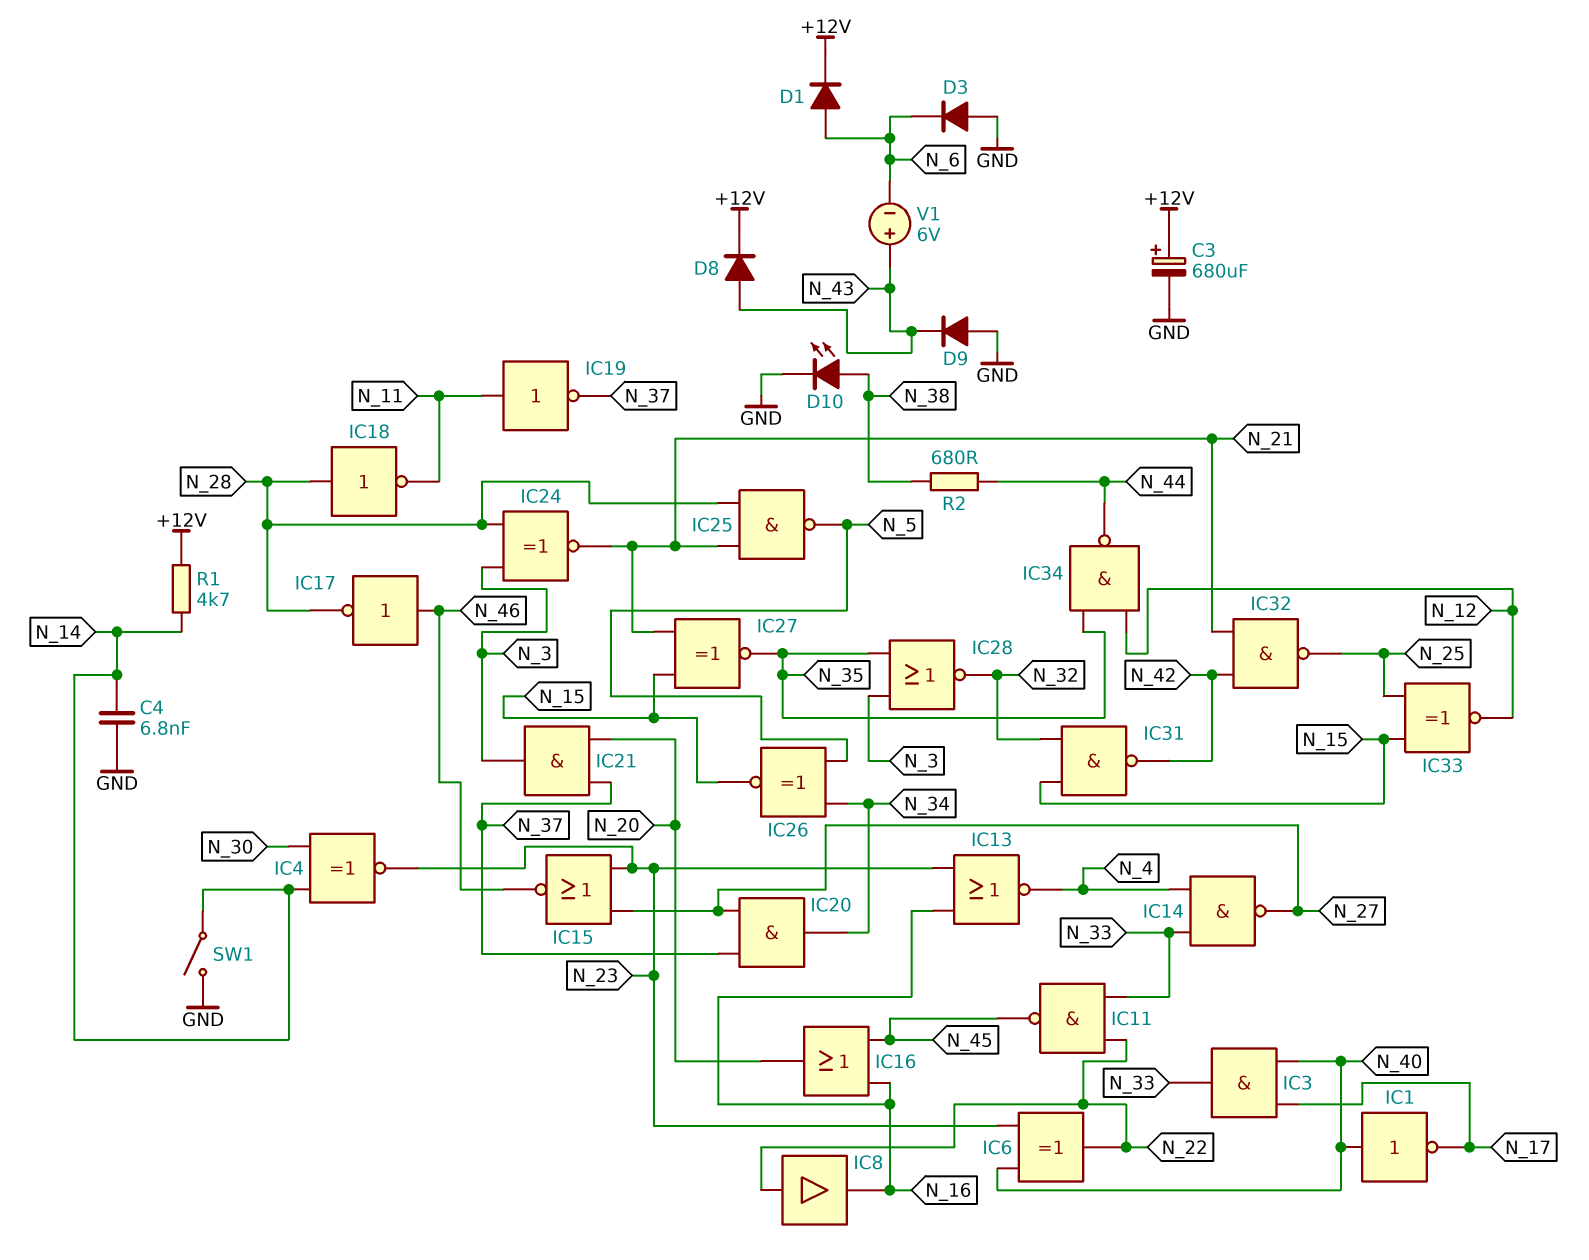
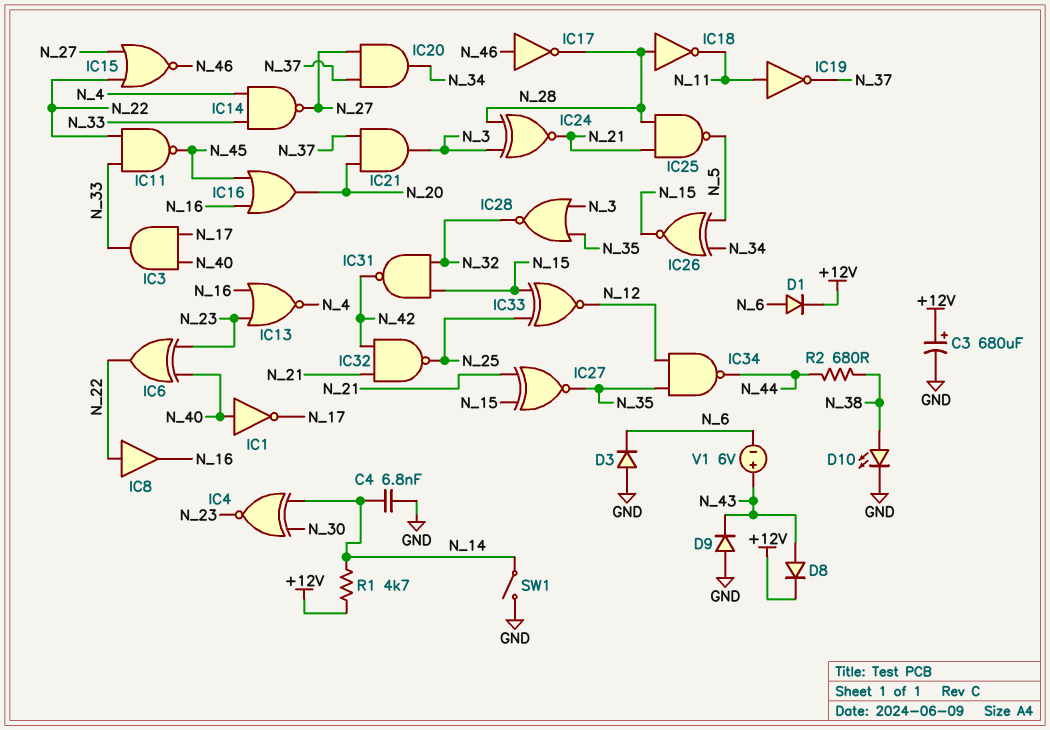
IC15: NOR (in N_23, in N_27, out N_46) -> NOR (in N_22, in N_27, out N_46)

